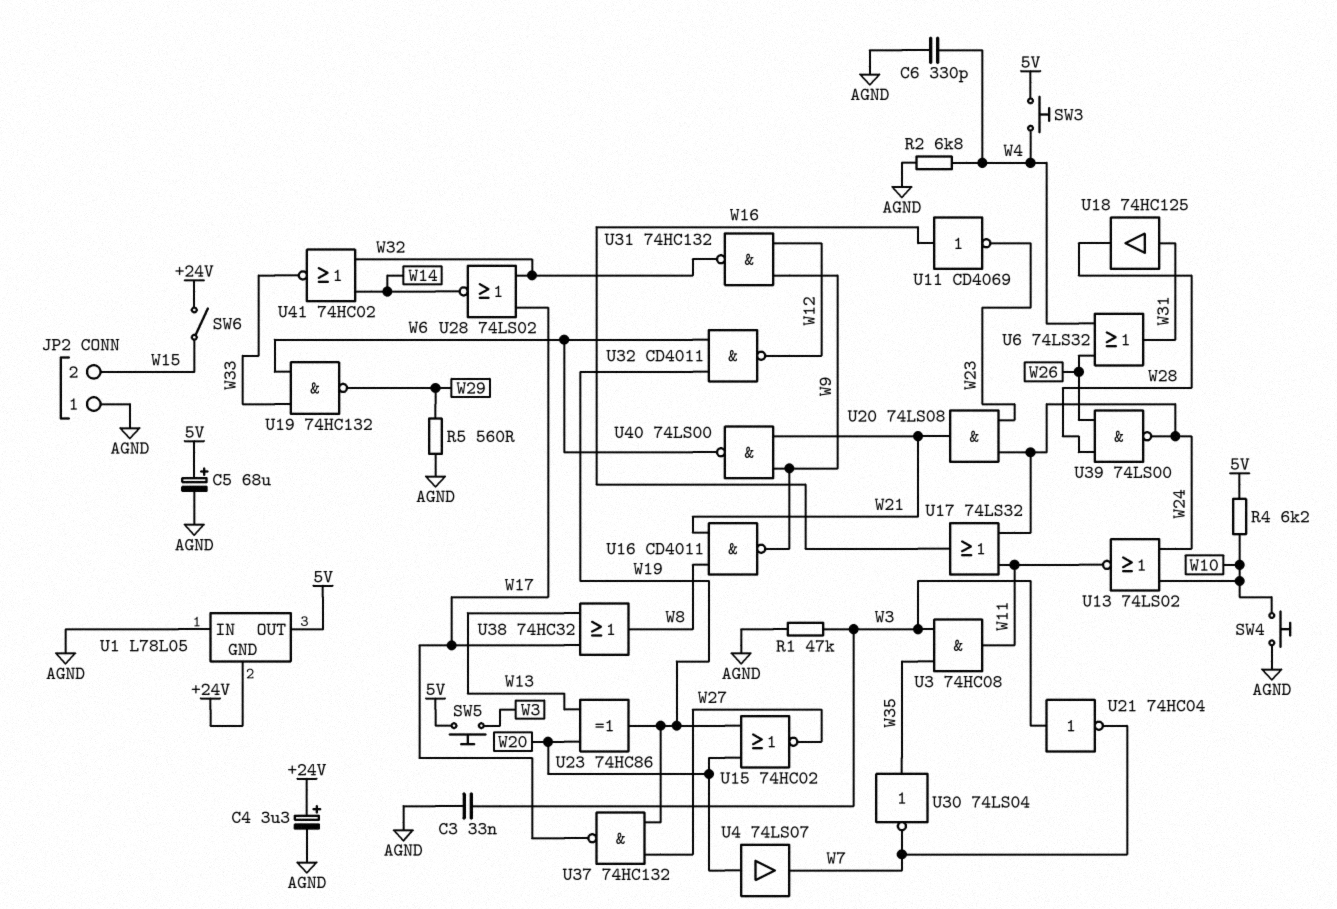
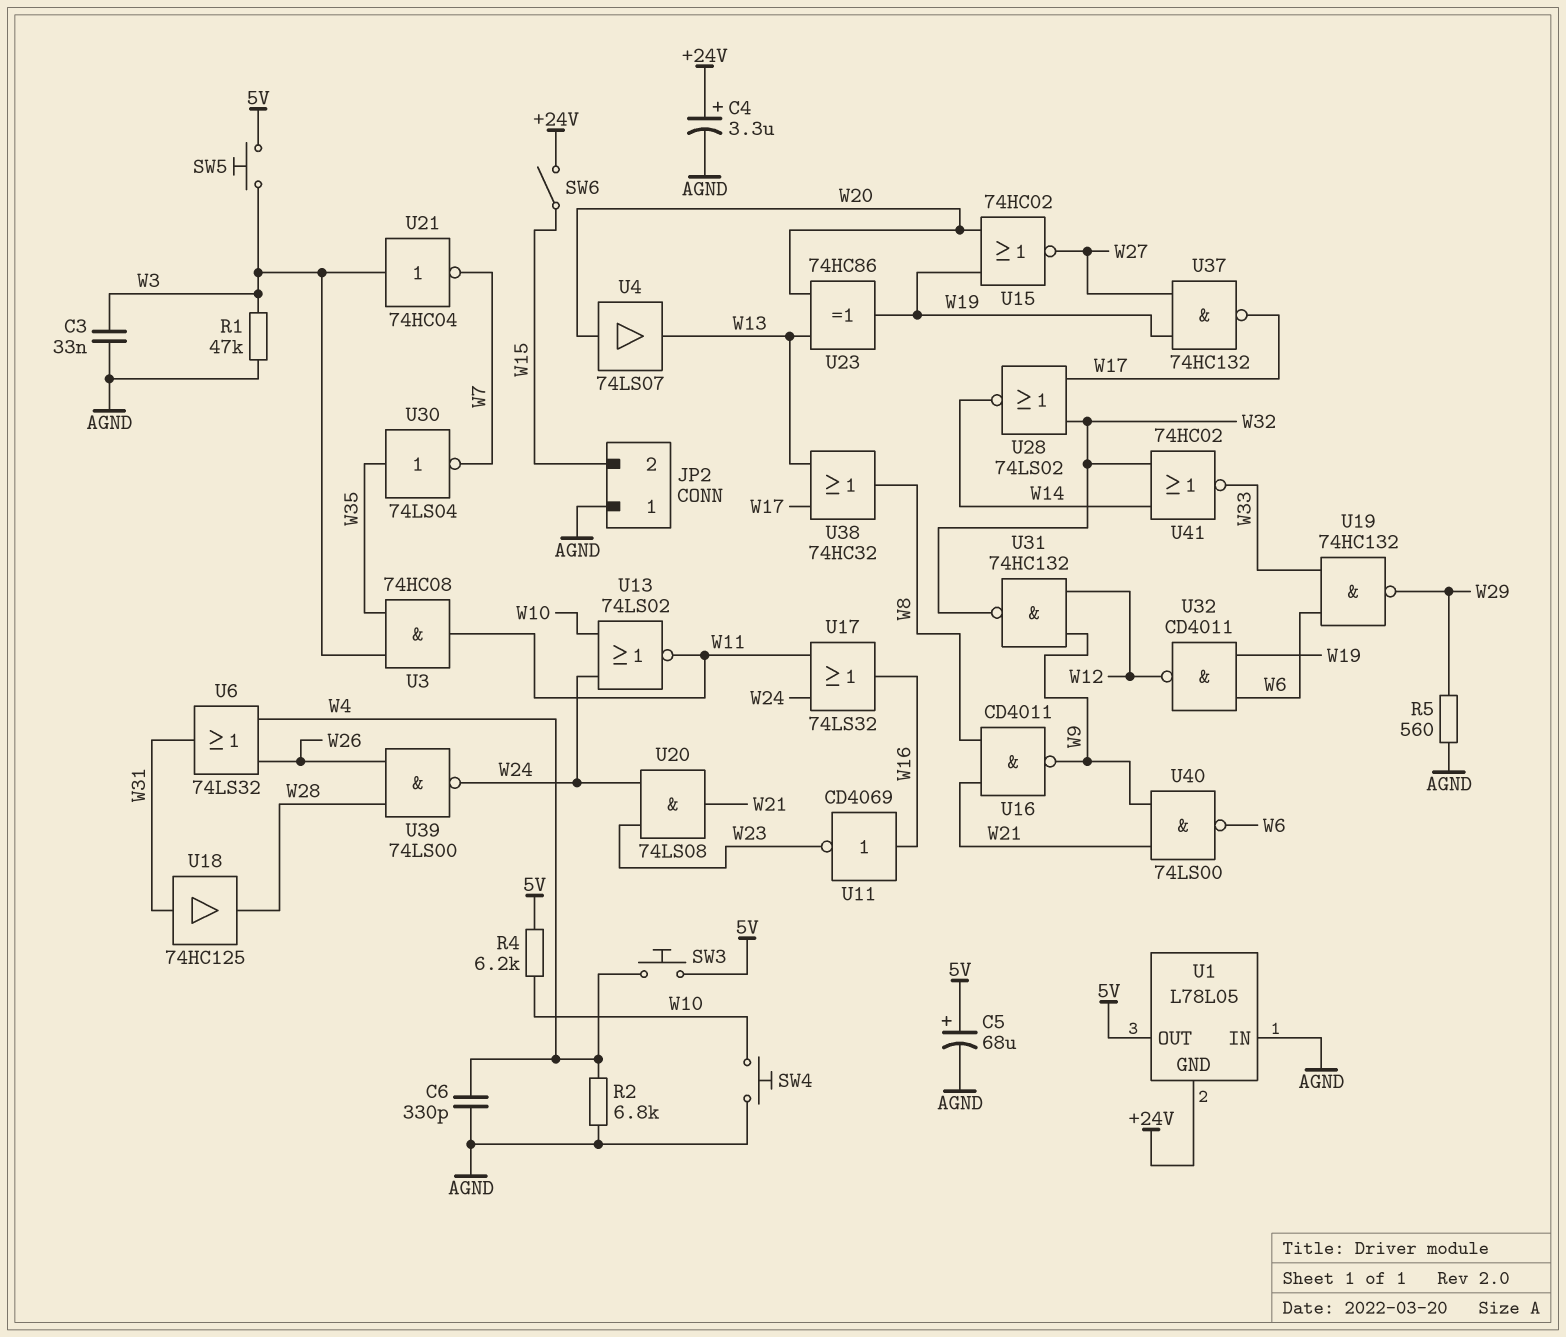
U4: buffer 74LS07 (in W20, out W7) -> buffer 74LS07 (in W20, out W13)

